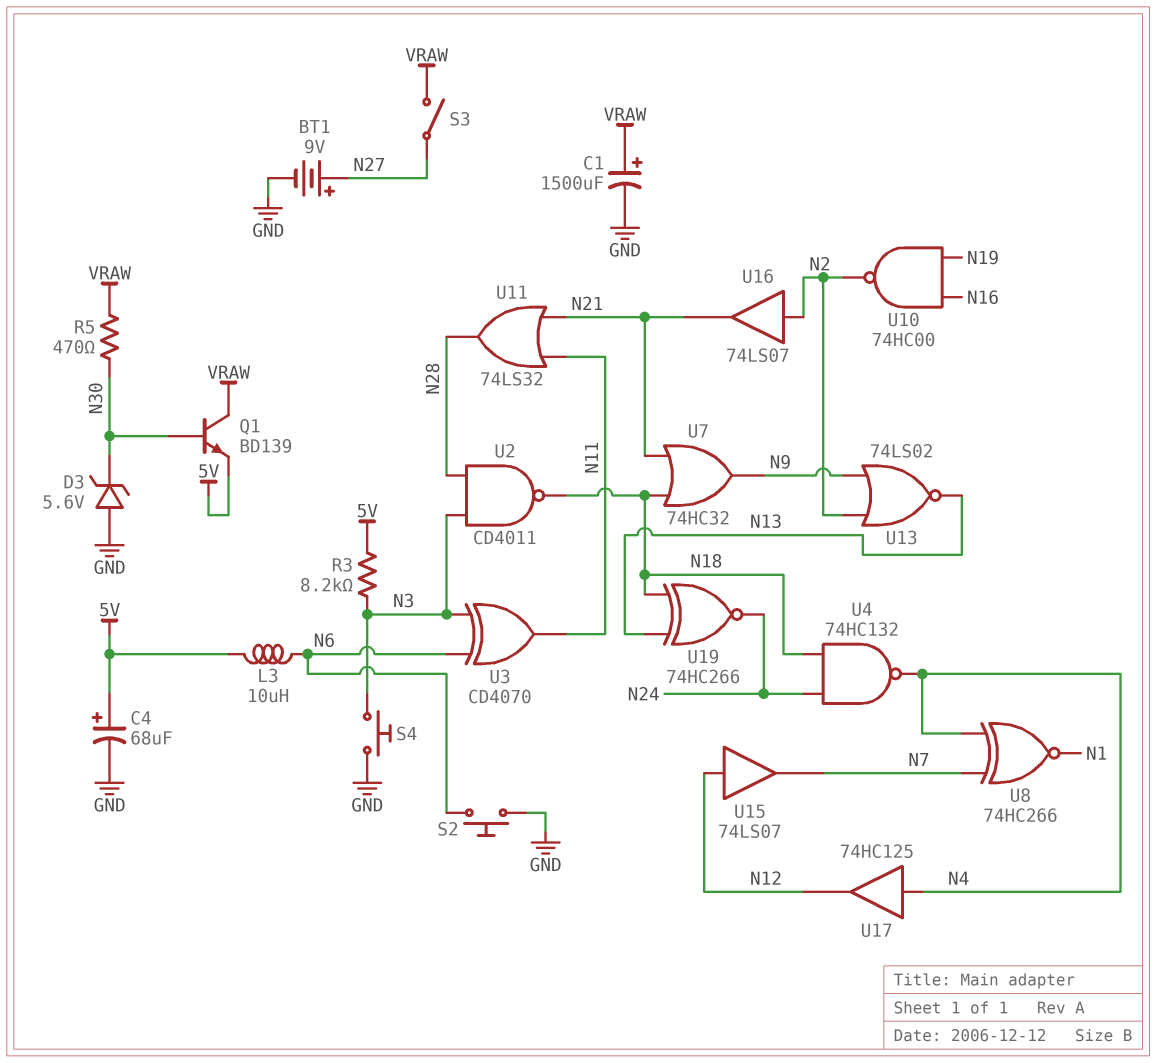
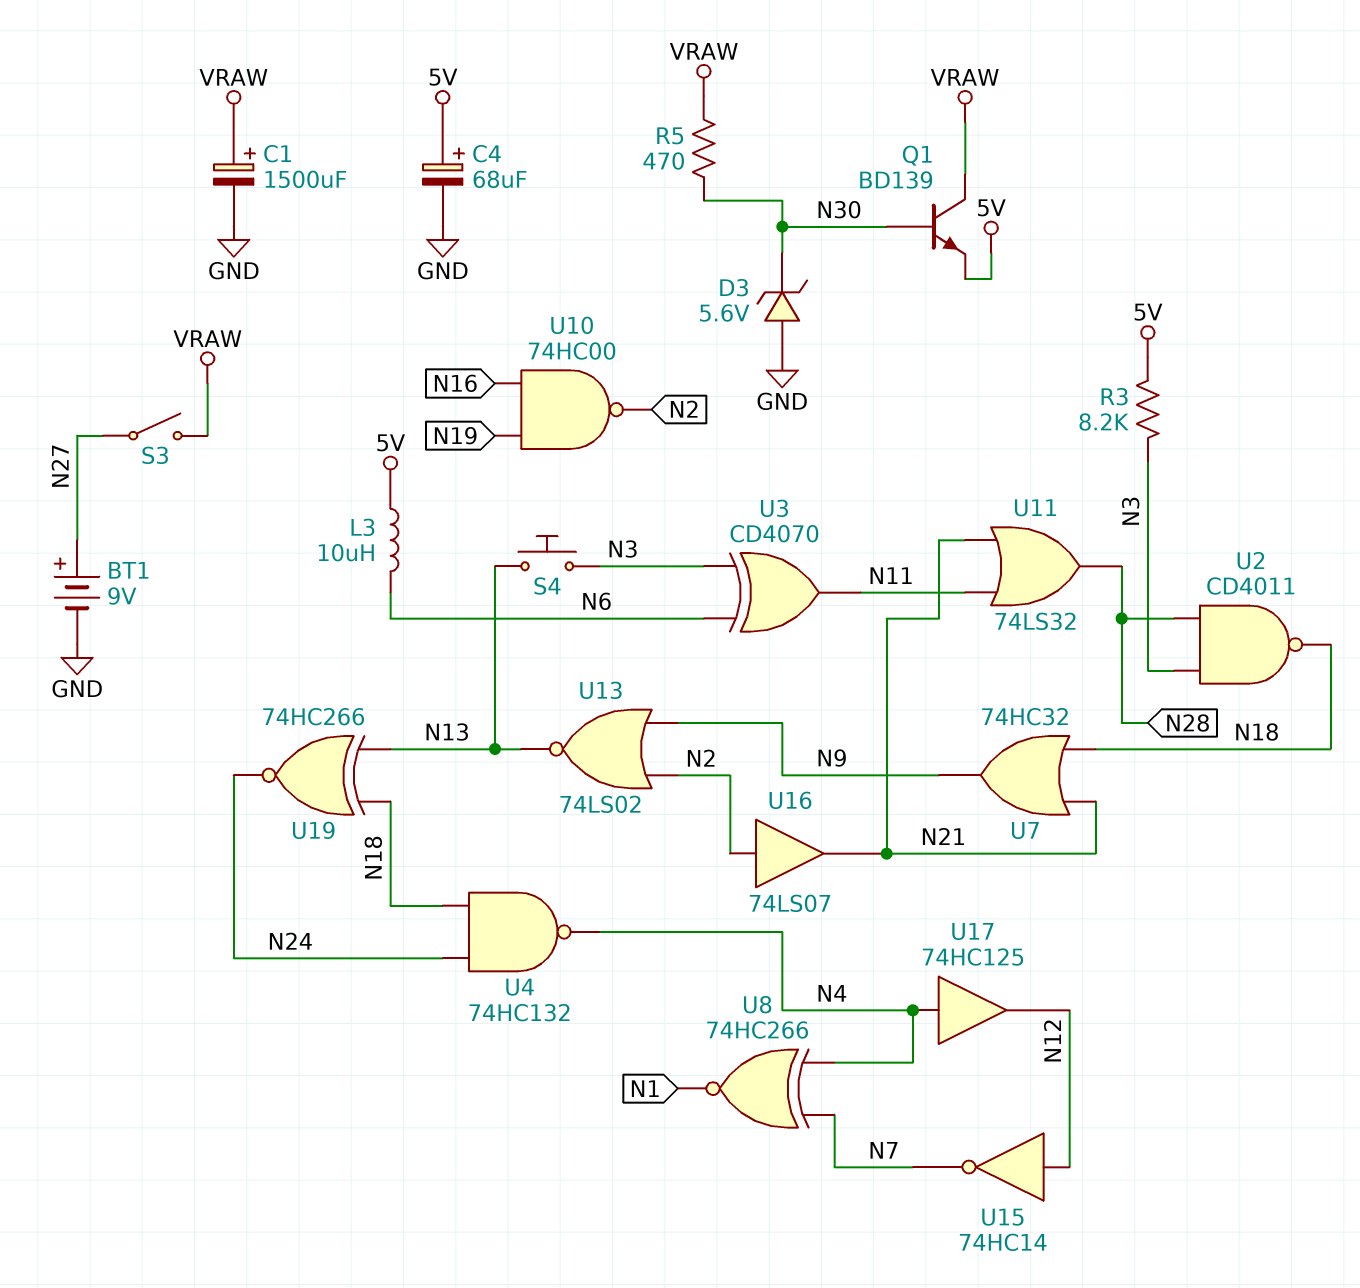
S2: button (GND, N6) -> none
S4: button (GND, N3) -> button (N3, N13)
U15: buffer 74LS07 (in N12, out N7) -> NOT 74HC14 (in N12, out N7)

